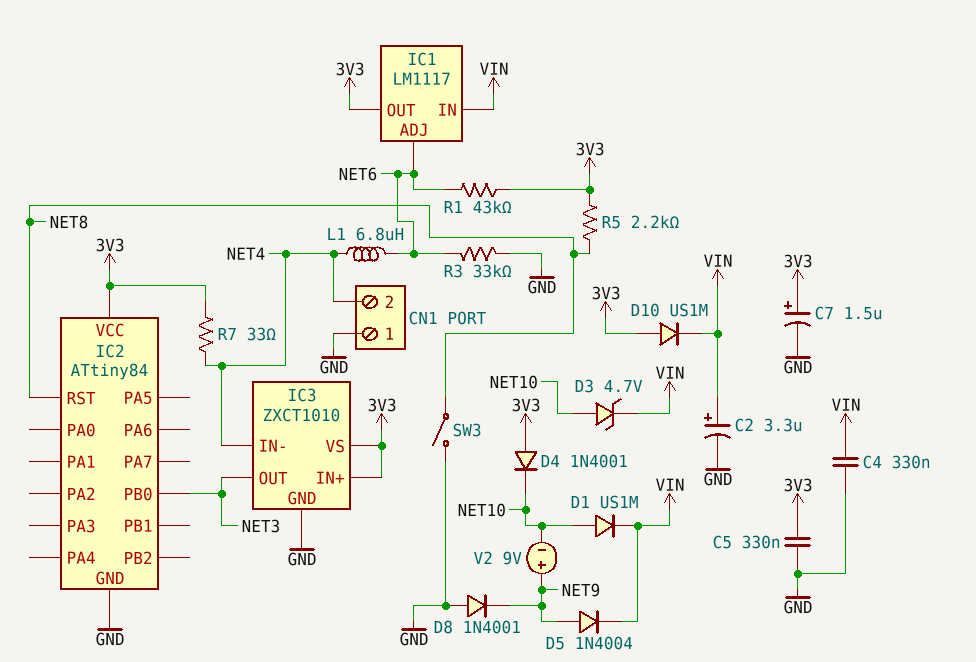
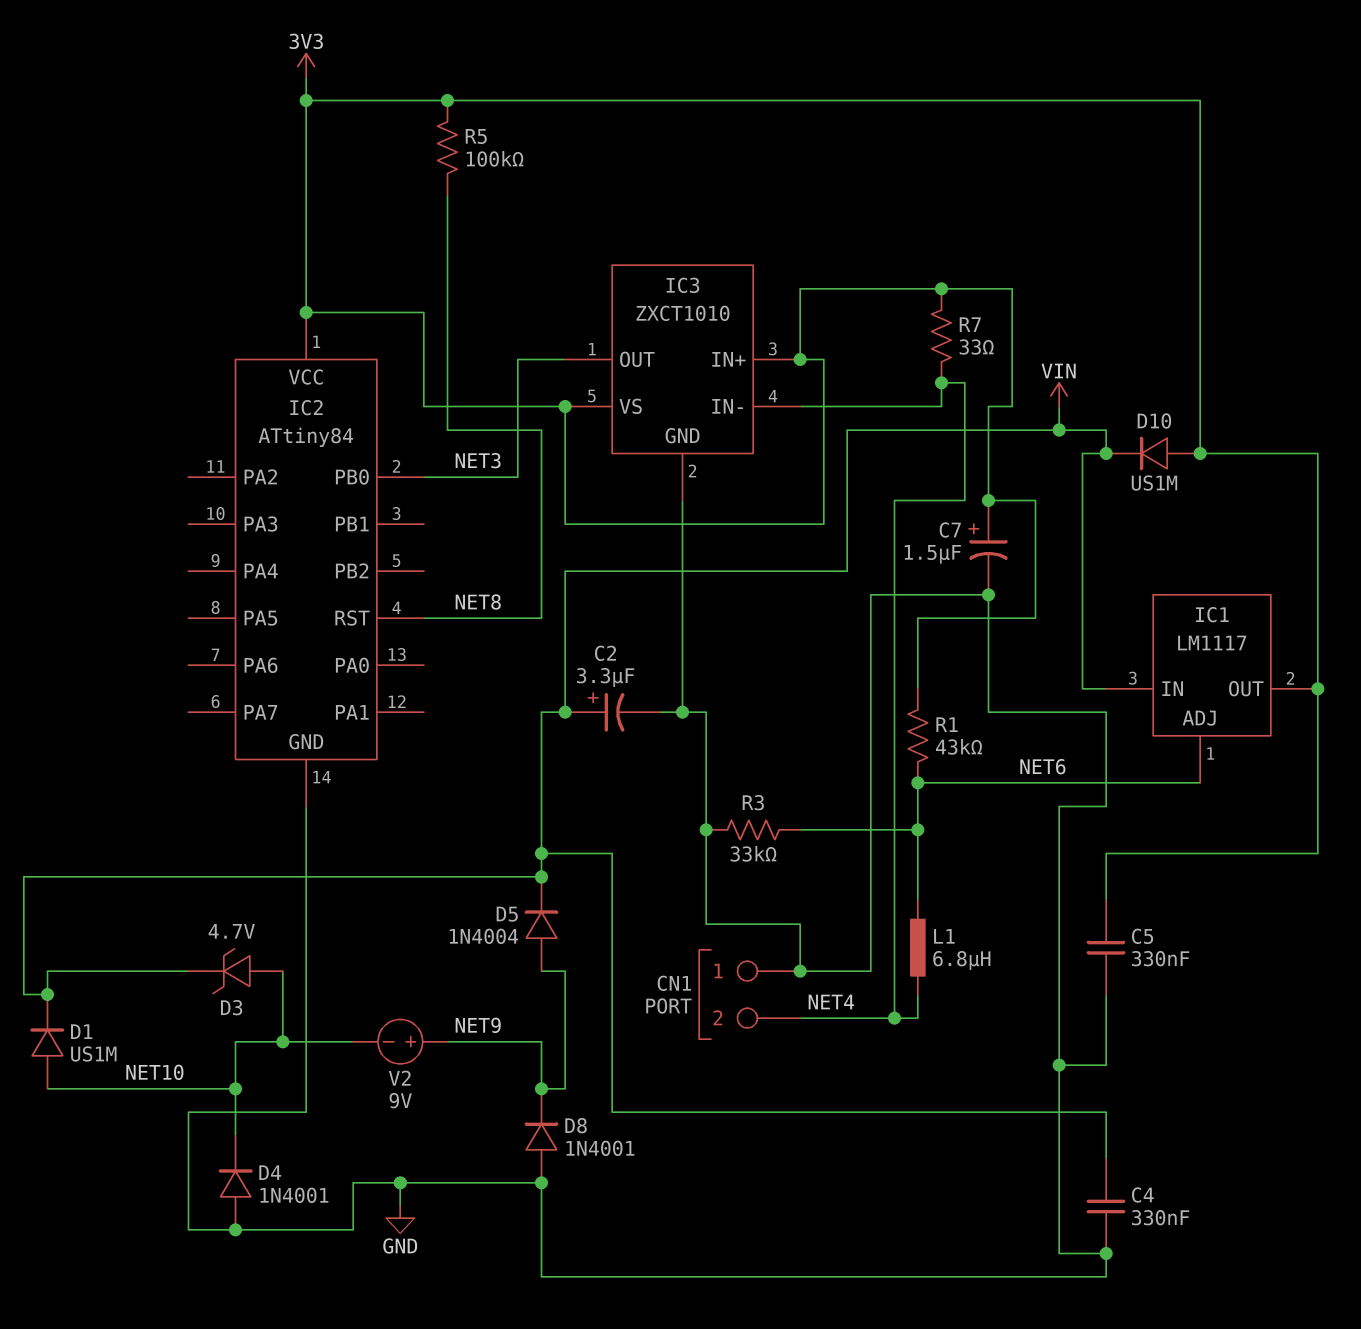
D4: diode 1N4001 (A 3V3, K NET10) -> diode 1N4001 (A GND, K NET10)
R5: 2.2k (3V3, NET8) -> 100k (3V3, NET8)
SW3: switch (GND, NET8) -> none

